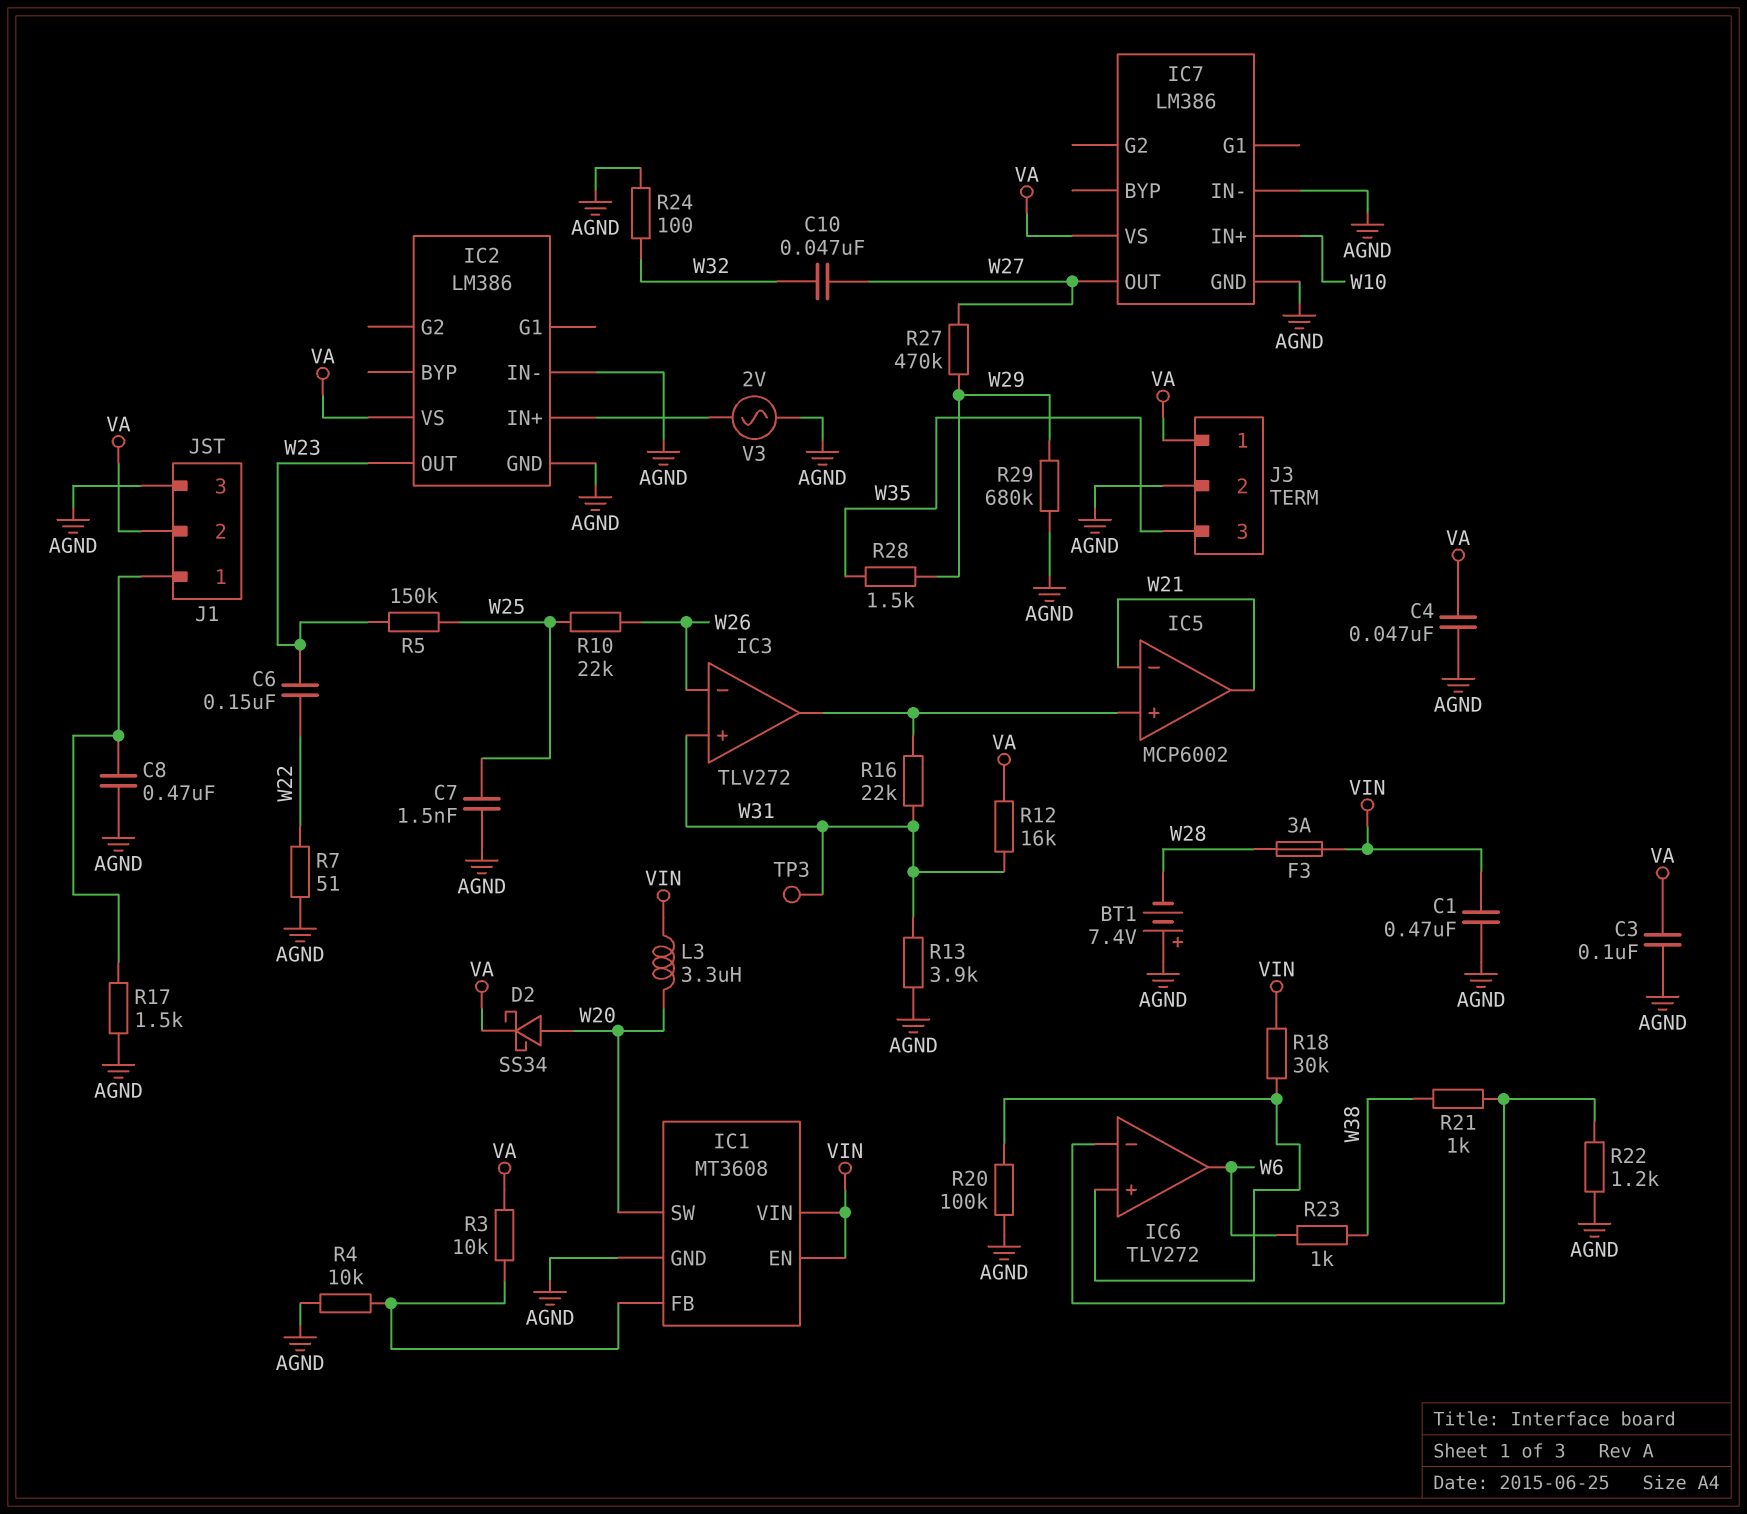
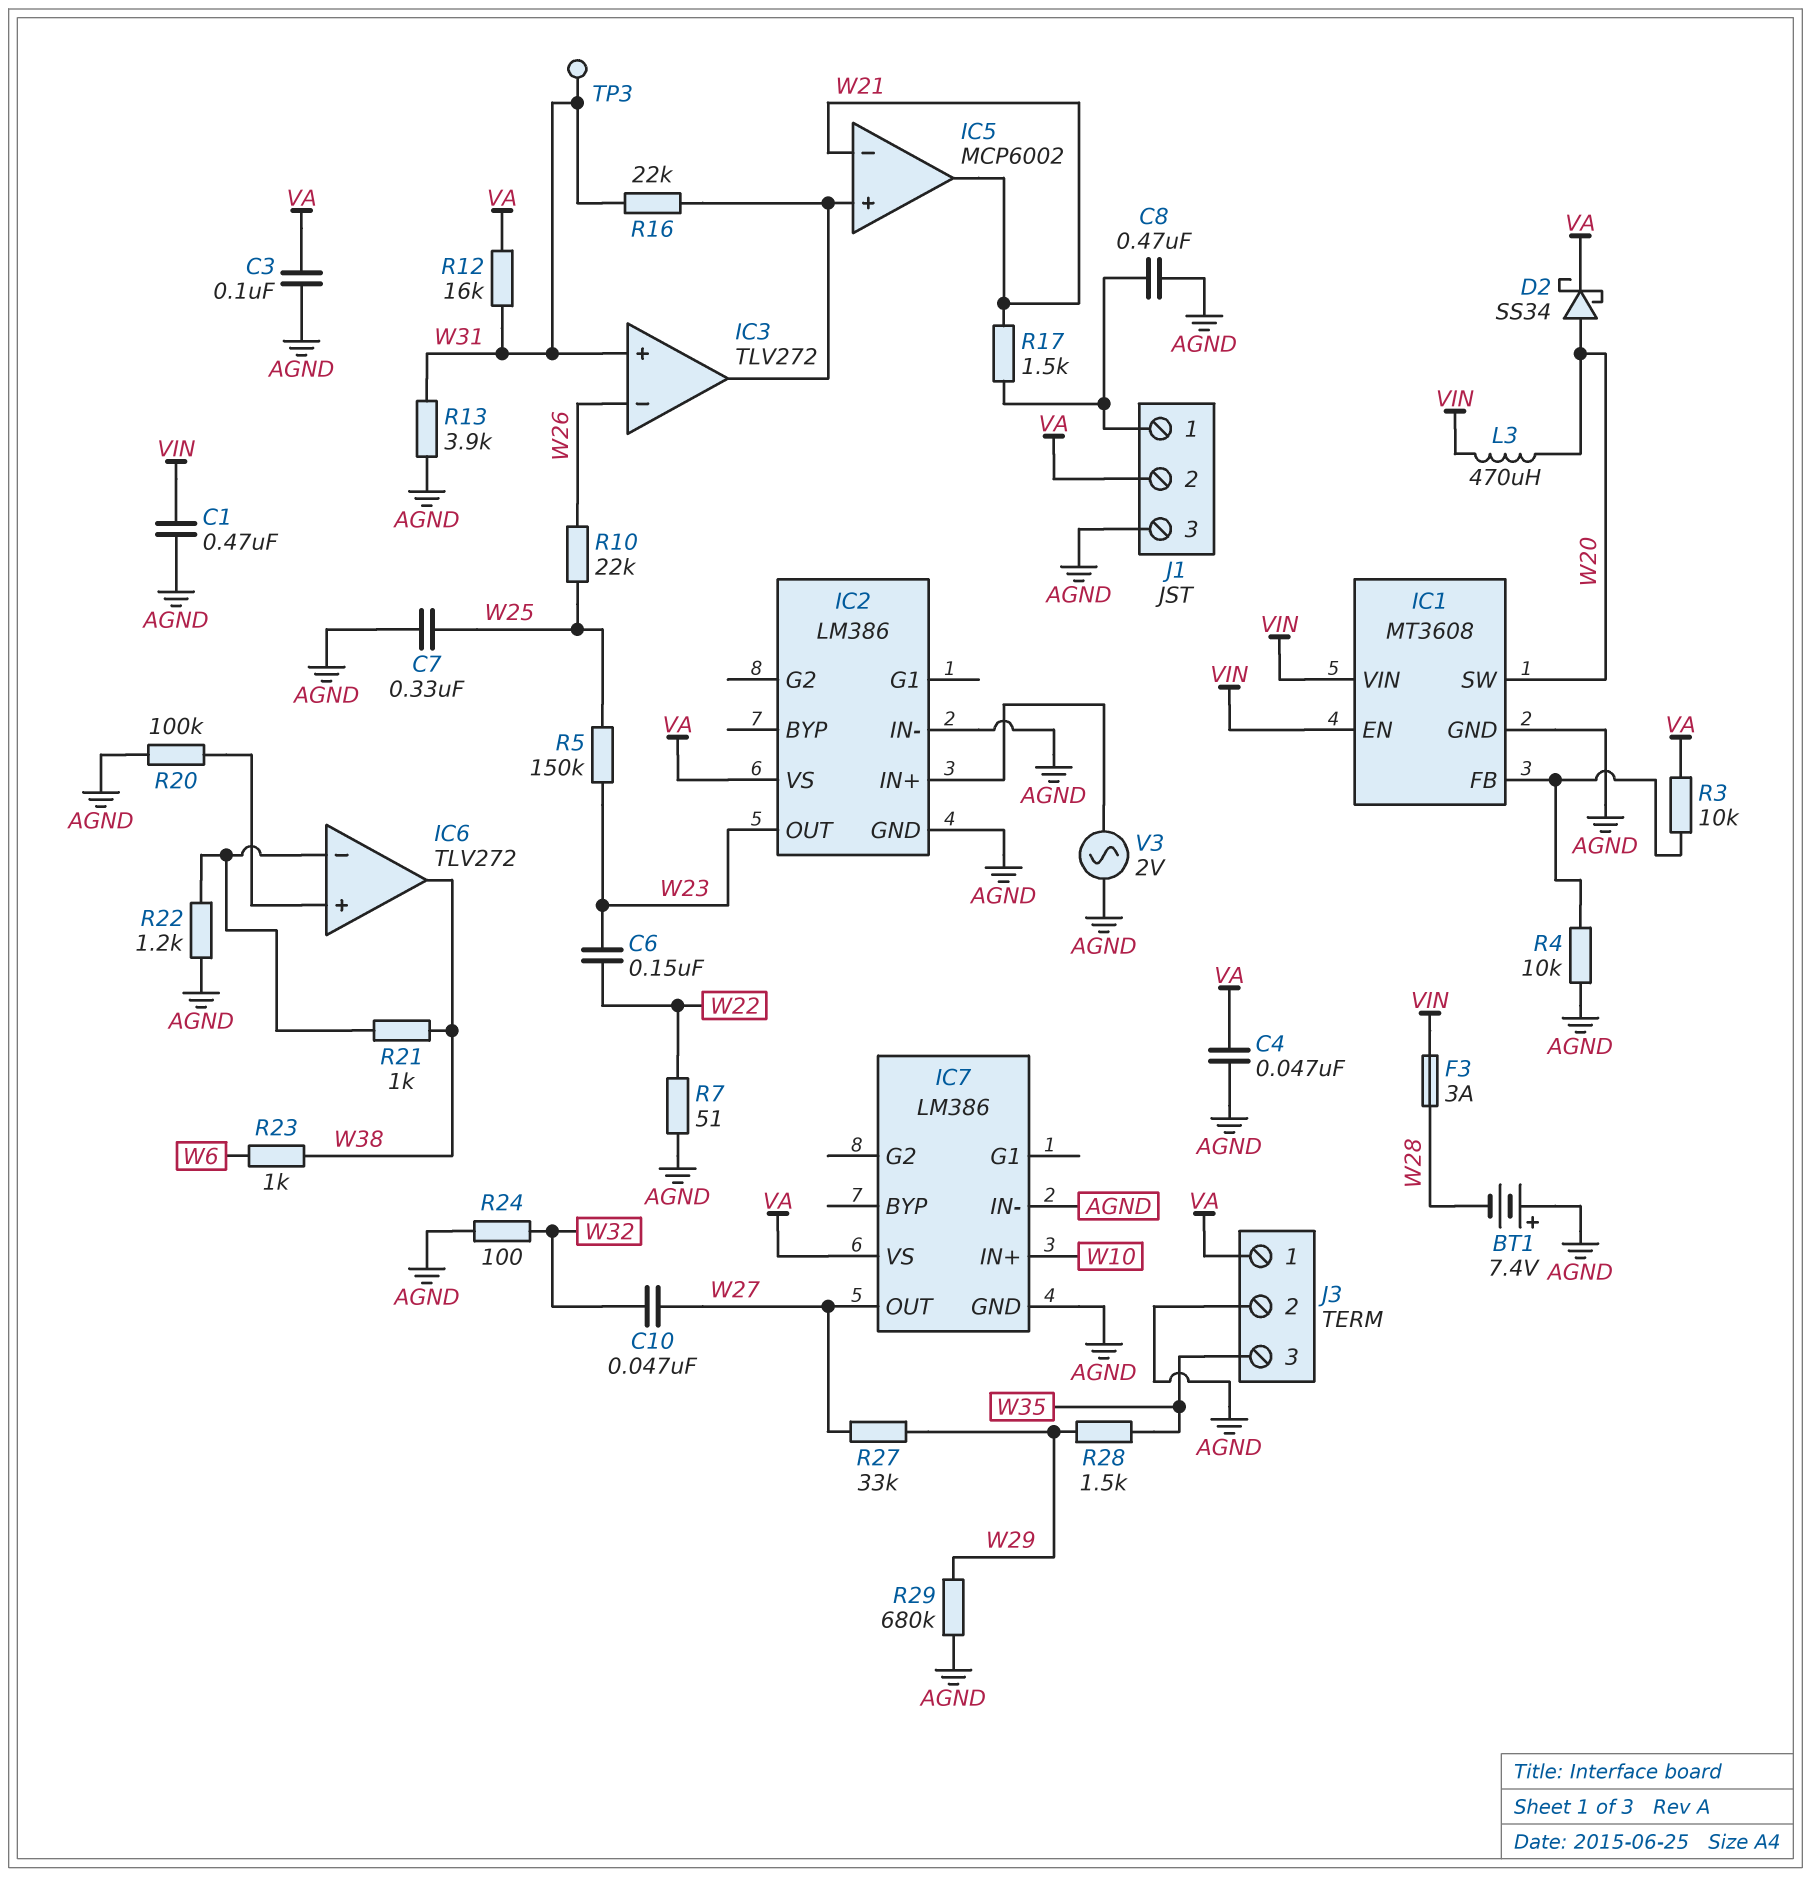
C7: 1.5nF (AGND, W25) -> 330nF (AGND, W25)
IC6 pin out: W6 -> W38
L3: 3.3uH (VIN, W20) -> 470uH (VIN, W20)
R17: 1.5k (AGND, J1/1) -> 1.5k (J1/1, W21)
R18: 30k (IC6/in+, VIN) -> none
R27: 470k (W27, W29) -> 33k (W27, W29)

